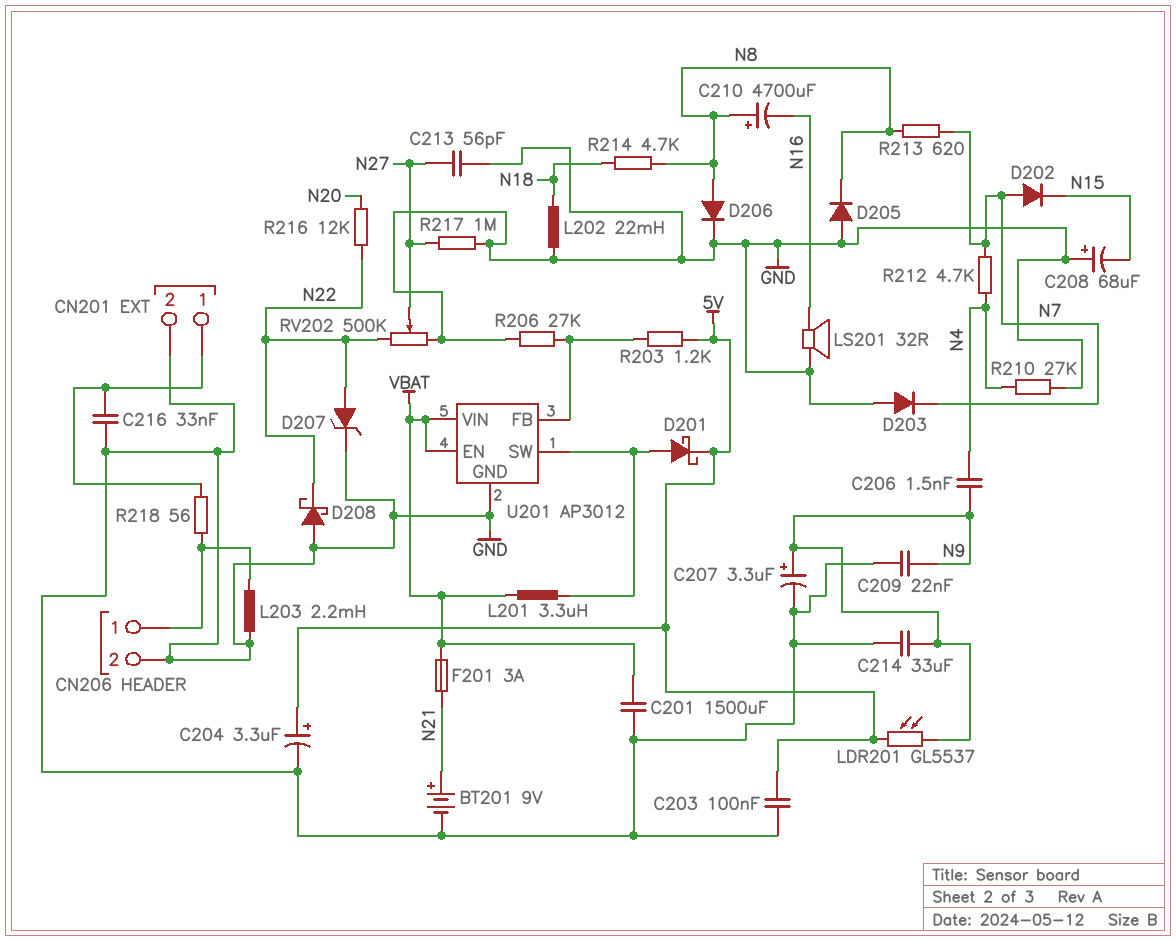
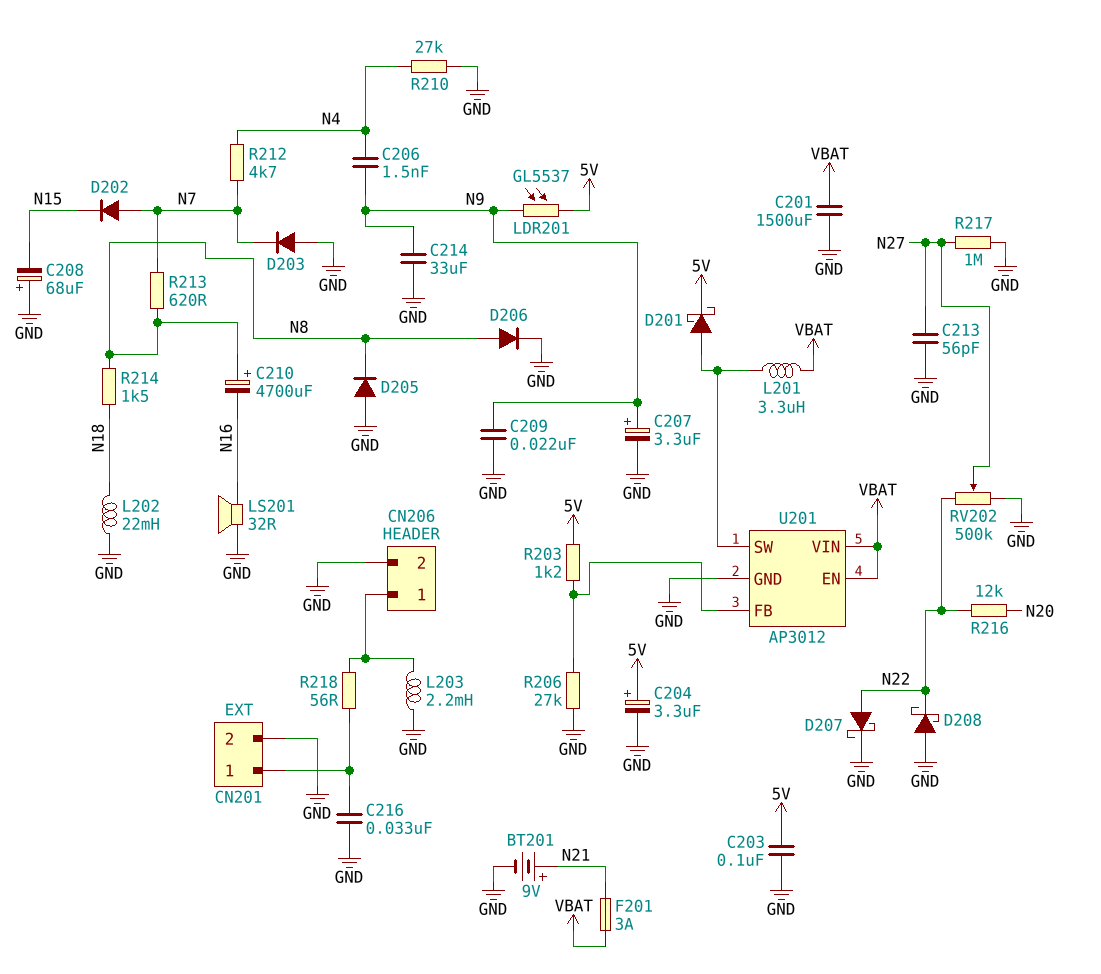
D207: zener (A N22, K GND) -> schottky (A N22, K GND)
R214: 4.7k (N8, N18) -> 1.5k (N8, N18)

